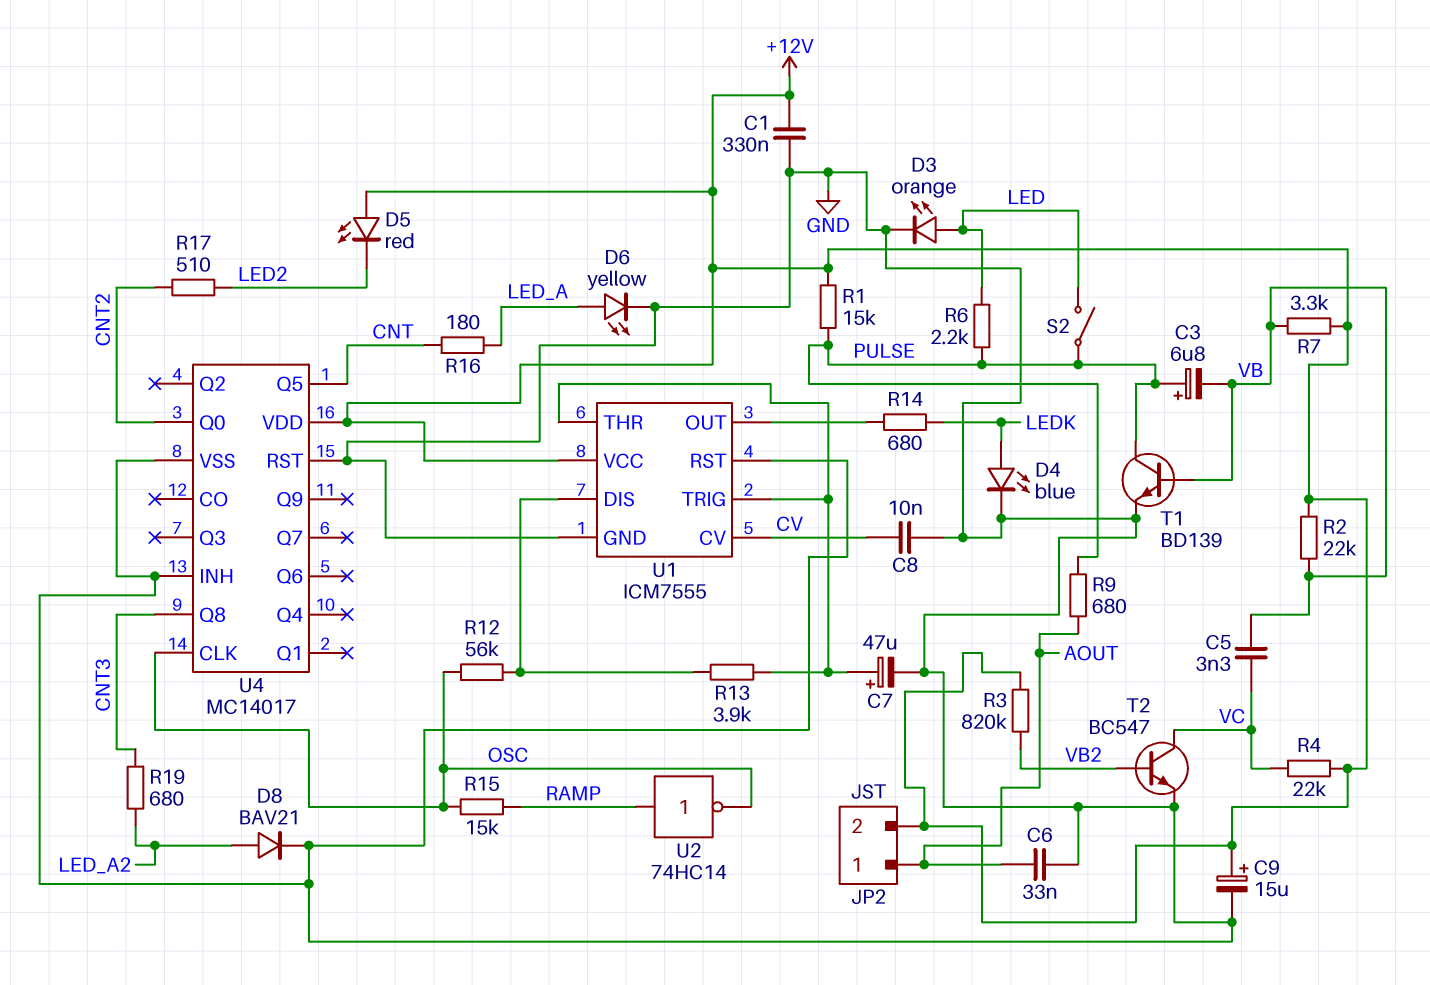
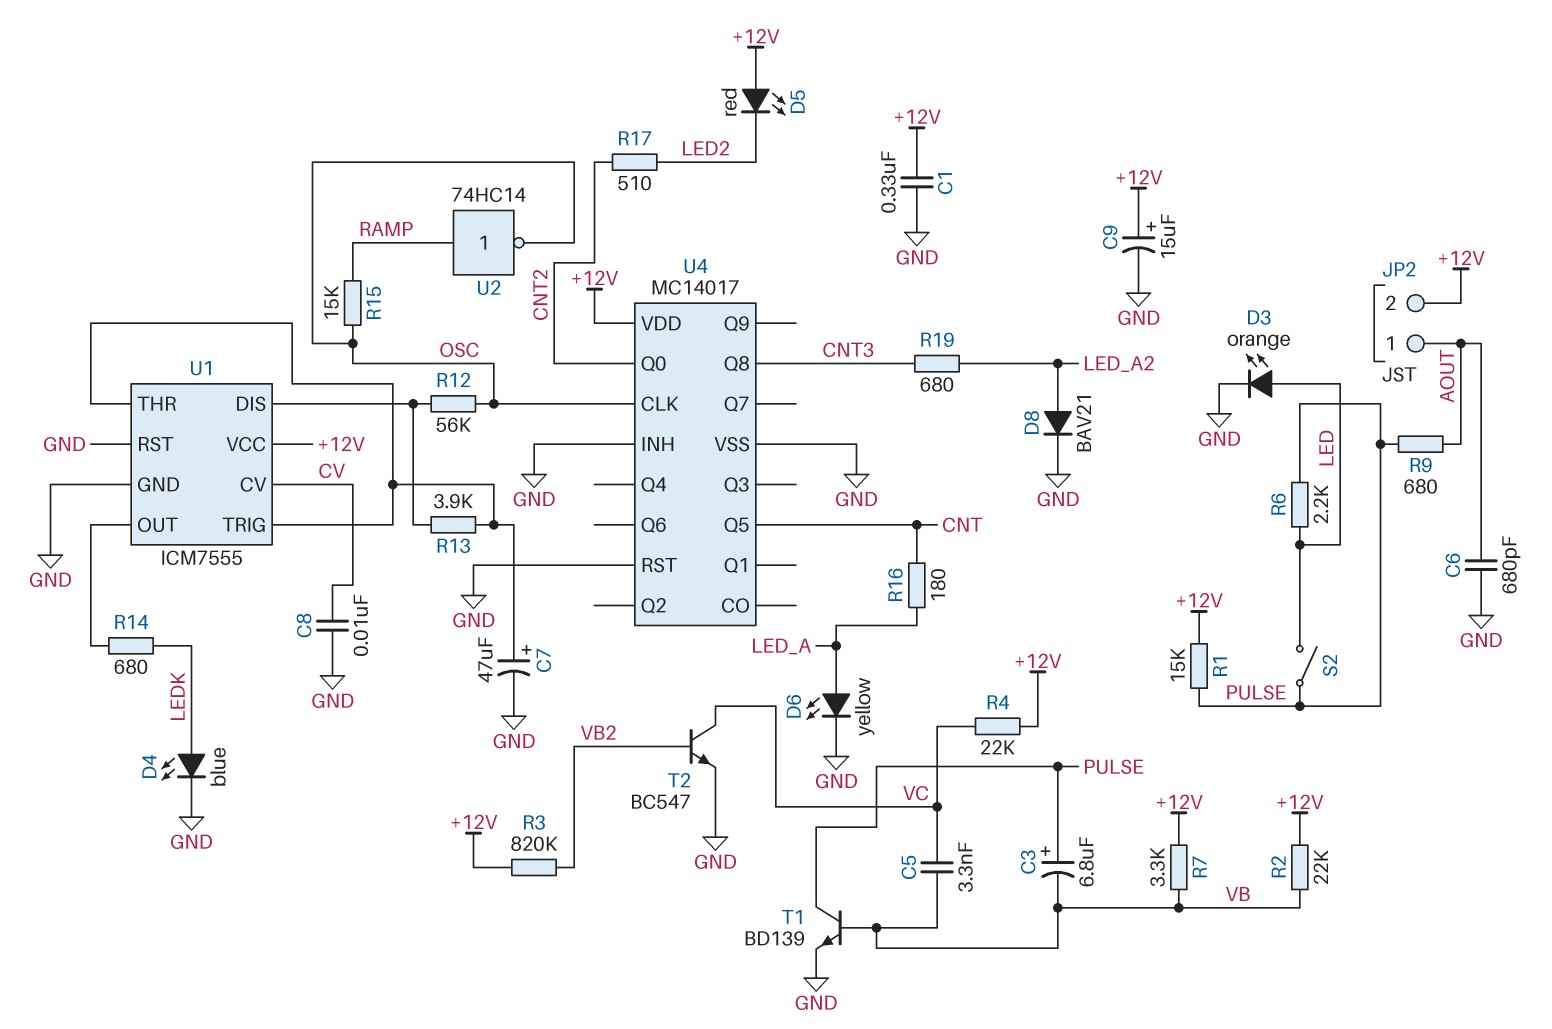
C6: 33nF (AOUT, GND) -> 680pF (AOUT, GND)

